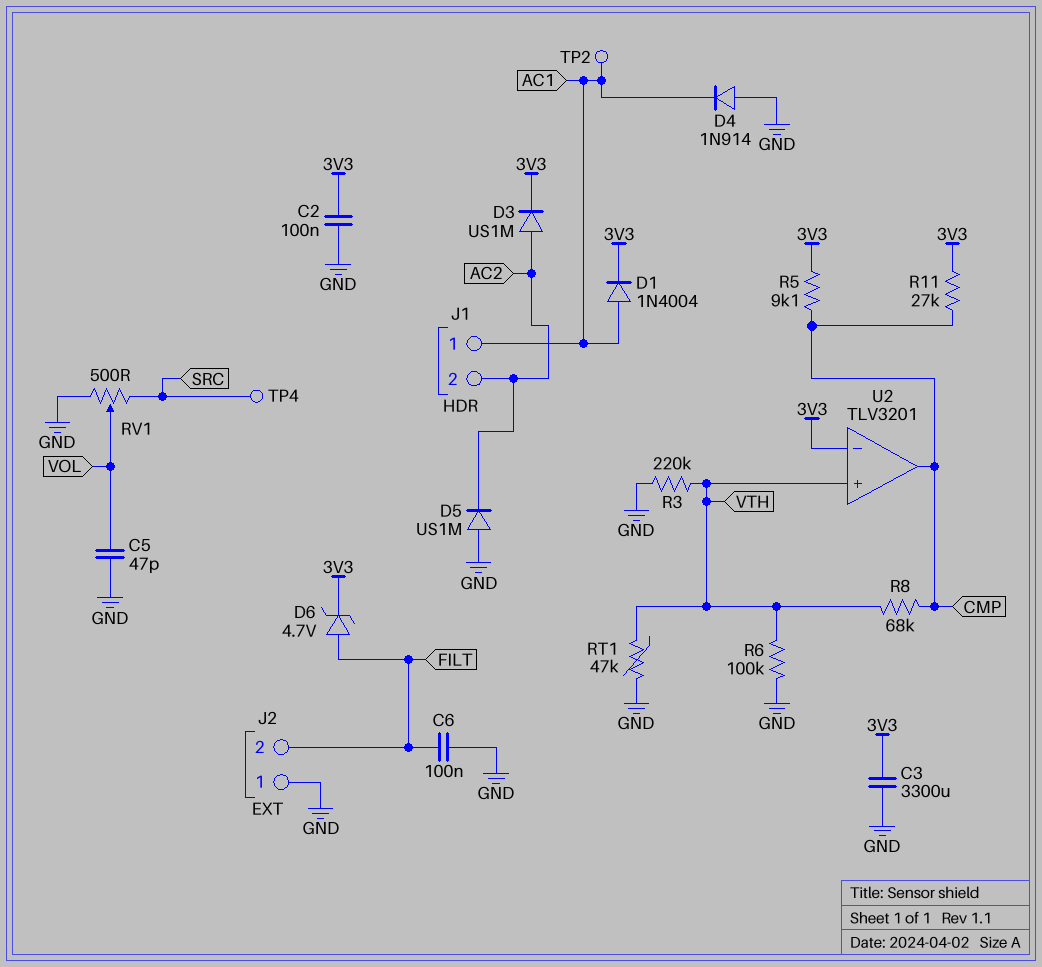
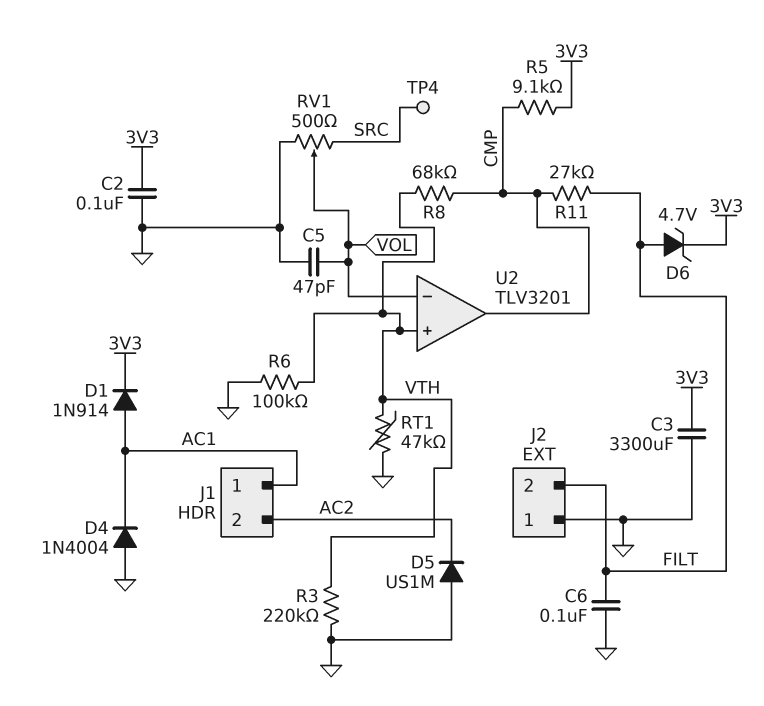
D1: diode 1N4004 (A AC1, K 3V3) -> diode 1N914 (A AC1, K 3V3)
D3: diode US1M (A AC2, K 3V3) -> none
D4: diode 1N914 (A GND, K AC1) -> diode 1N4004 (A GND, K AC1)
R11: 27k (3V3, CMP) -> 27k (CMP, FILT)
TP2: test point (AC1) -> none
U2 pin in-: 3V3 -> VOL

